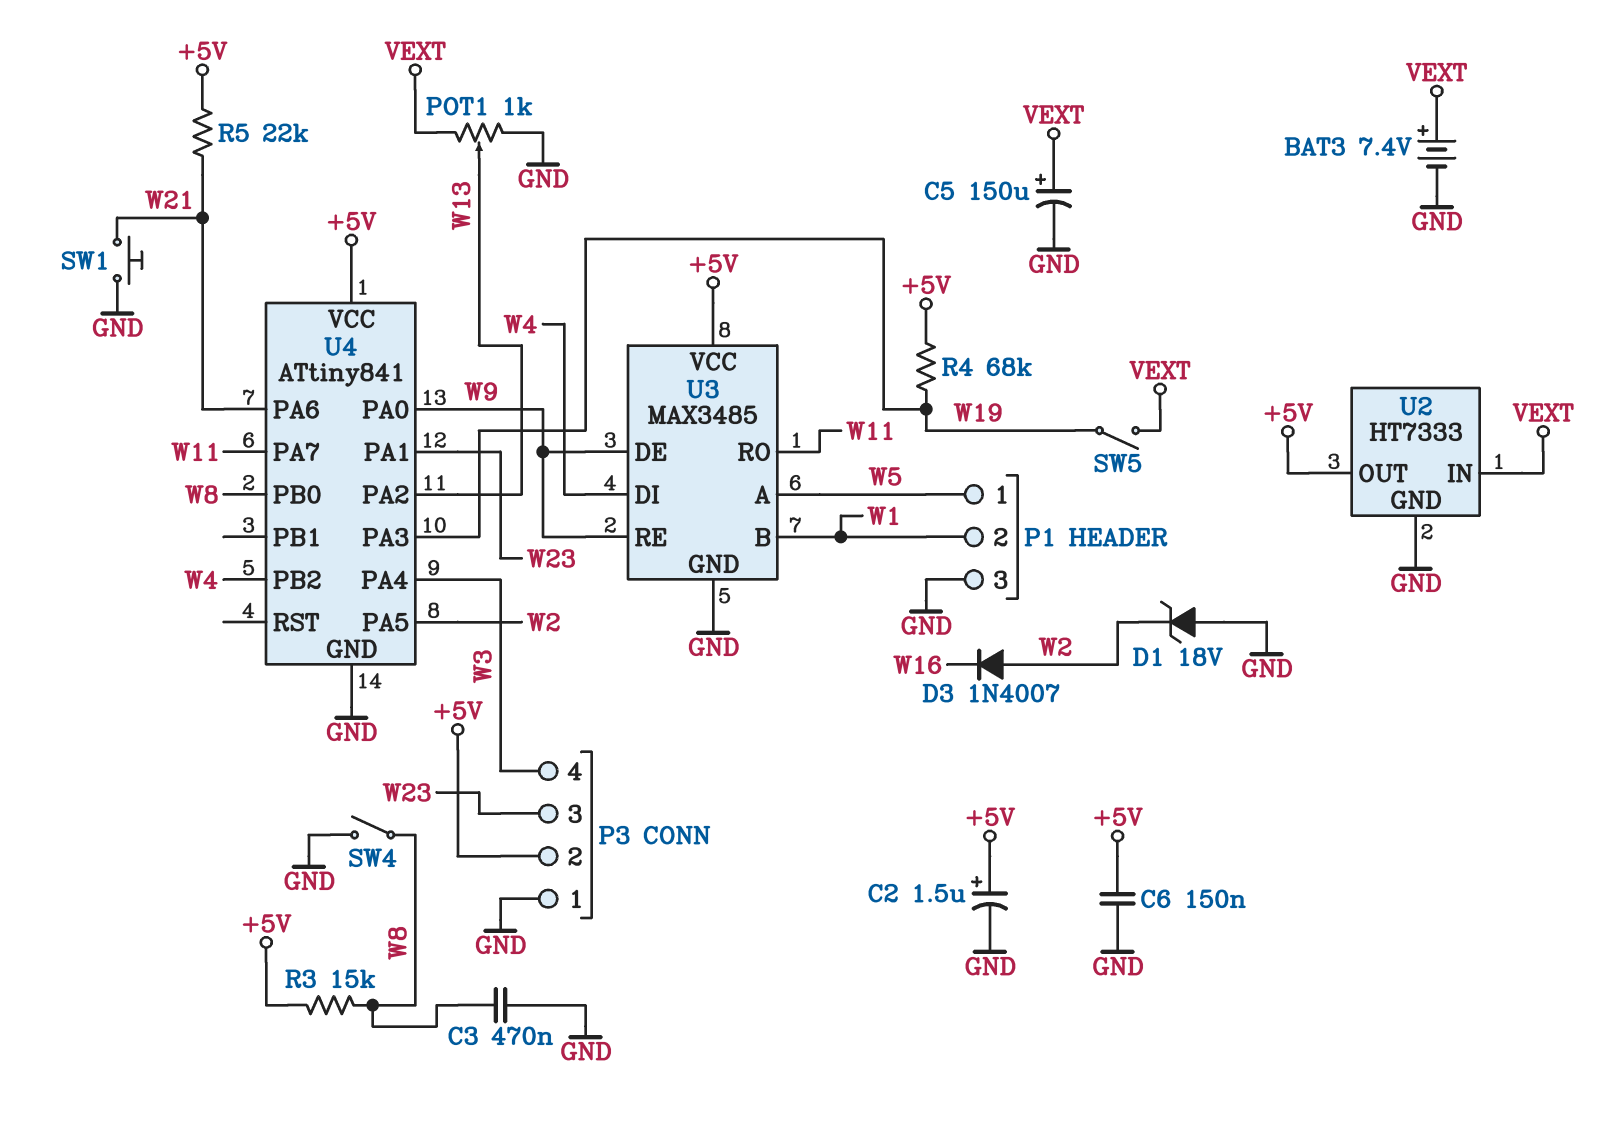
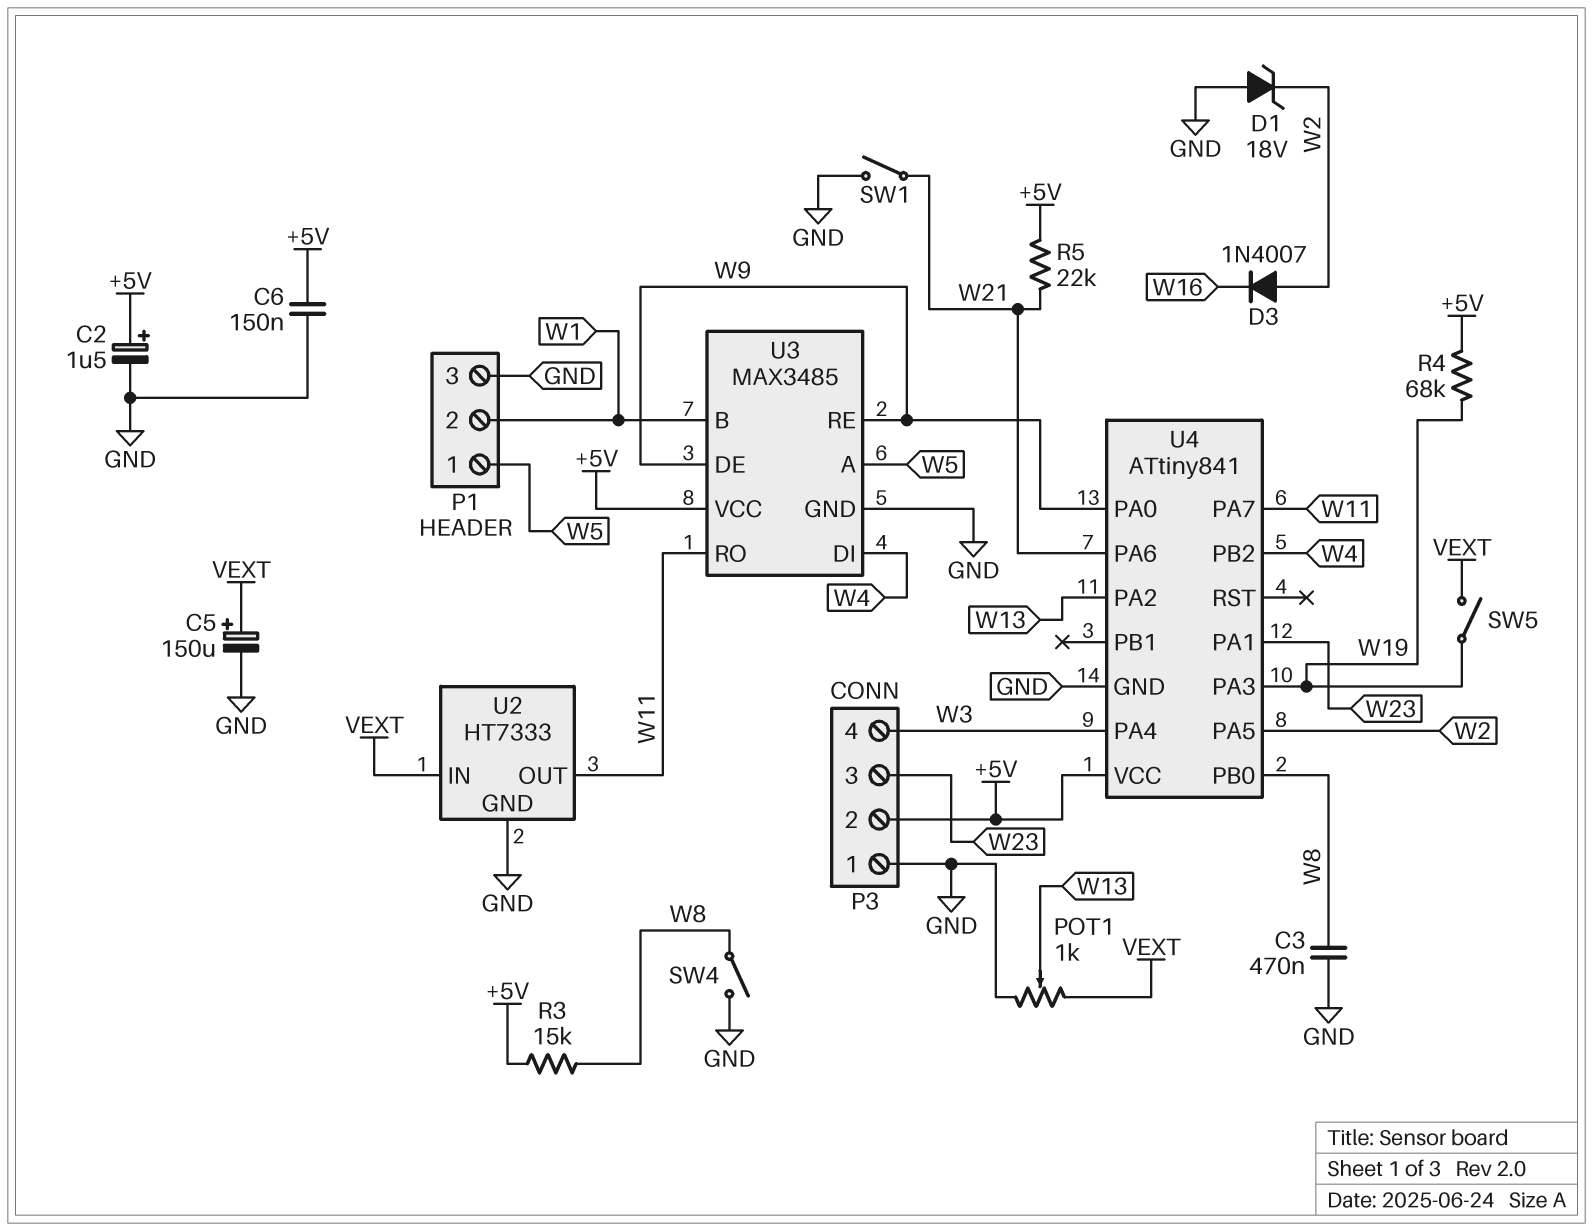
BAT3: 7.4V (plus VEXT, minus GND) -> none
SW1: button (GND, W21) -> switch (GND, W21)
U2 pin OUT: +5V -> W11

